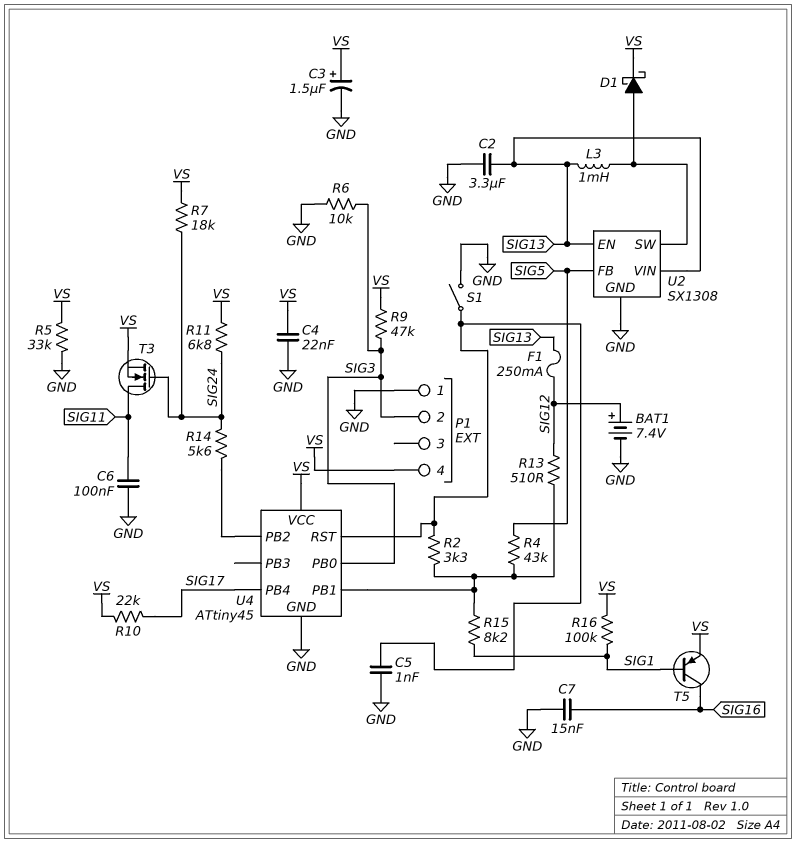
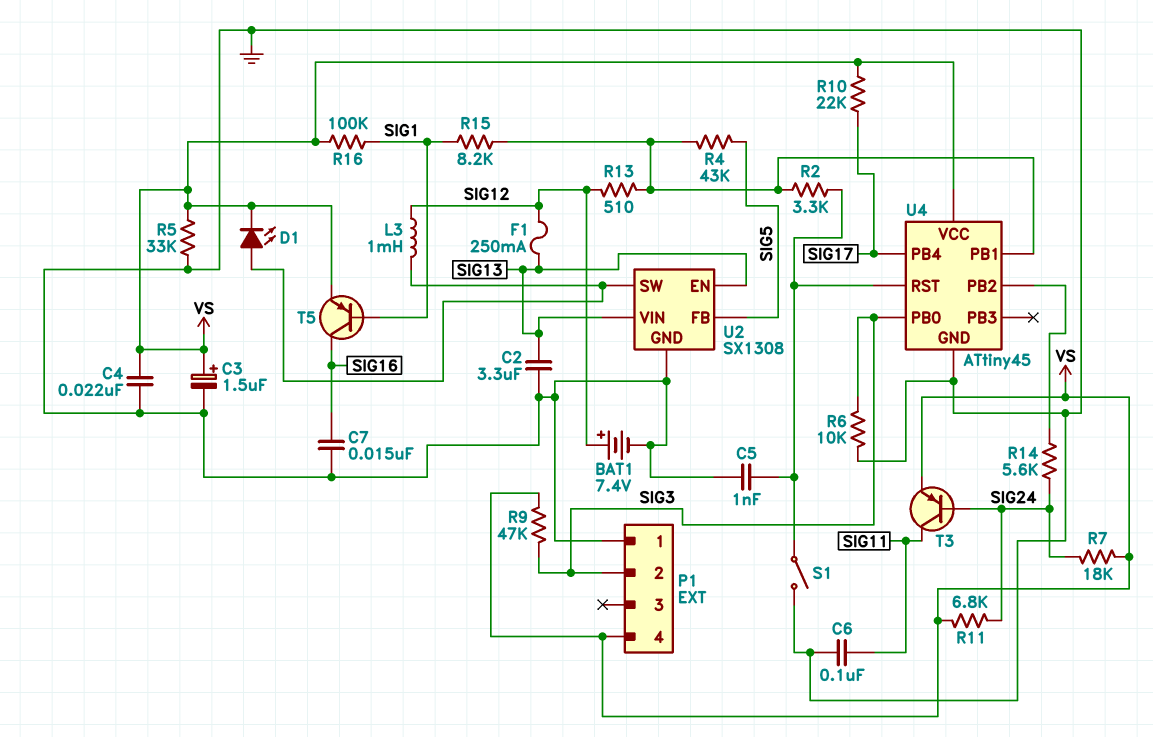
D1: schottky (A U2/SW, K VS) -> LED (A U2/SW, K VS)
L3: 1mH (SIG13, U2/SW) -> 1mH (SIG12, U2/SW)
T3: NMOS (G SIG24, D SIG11, S VS) -> PNP (B SIG24, C SIG11, E VS)

